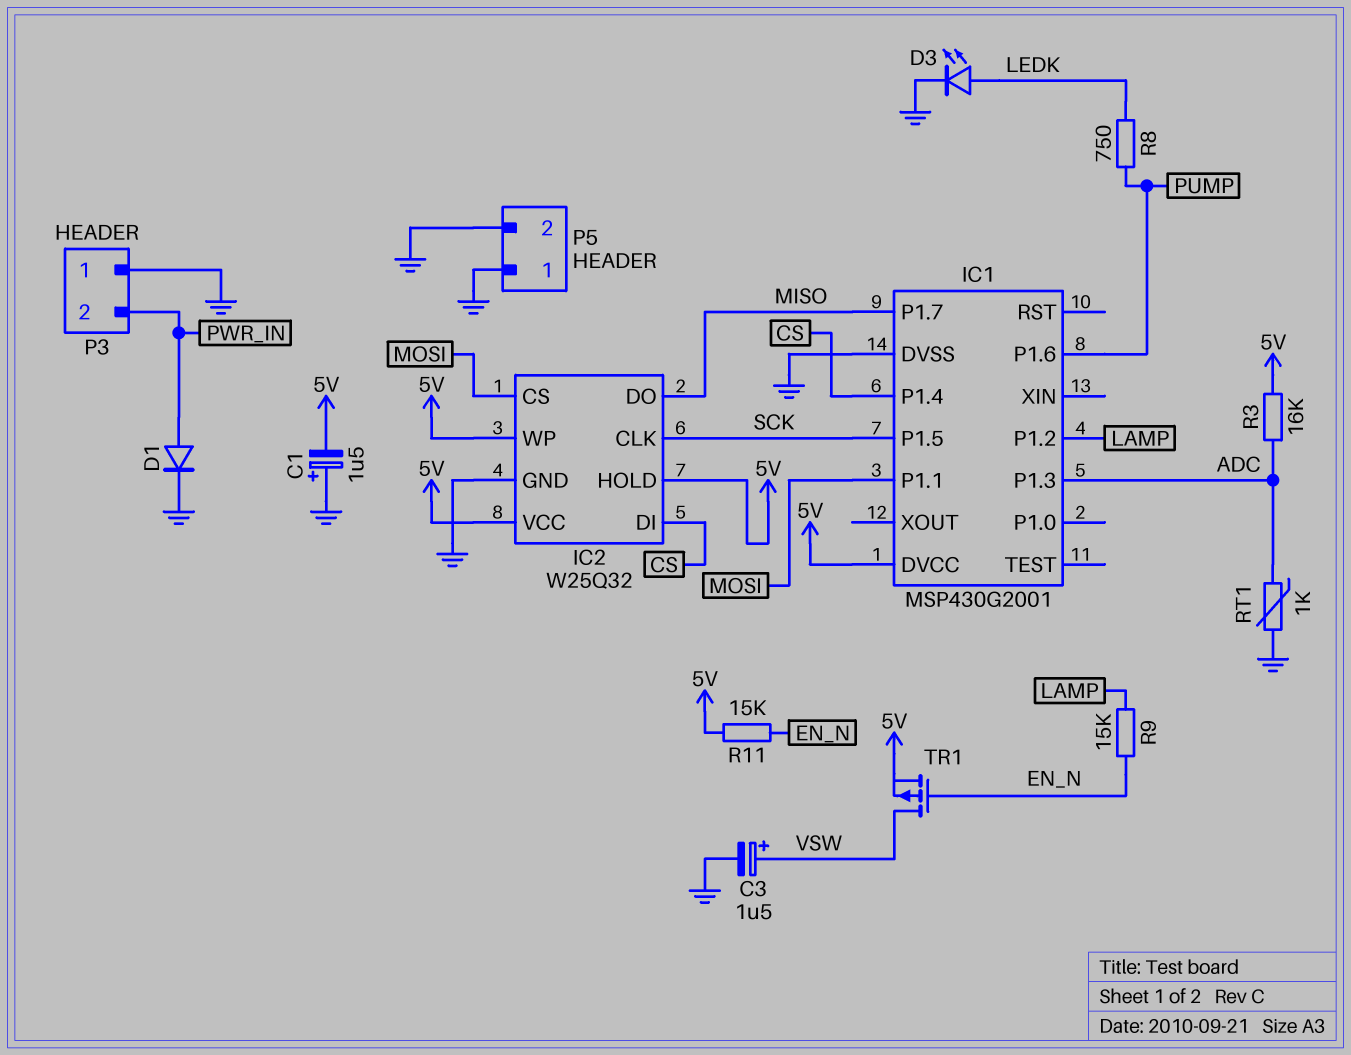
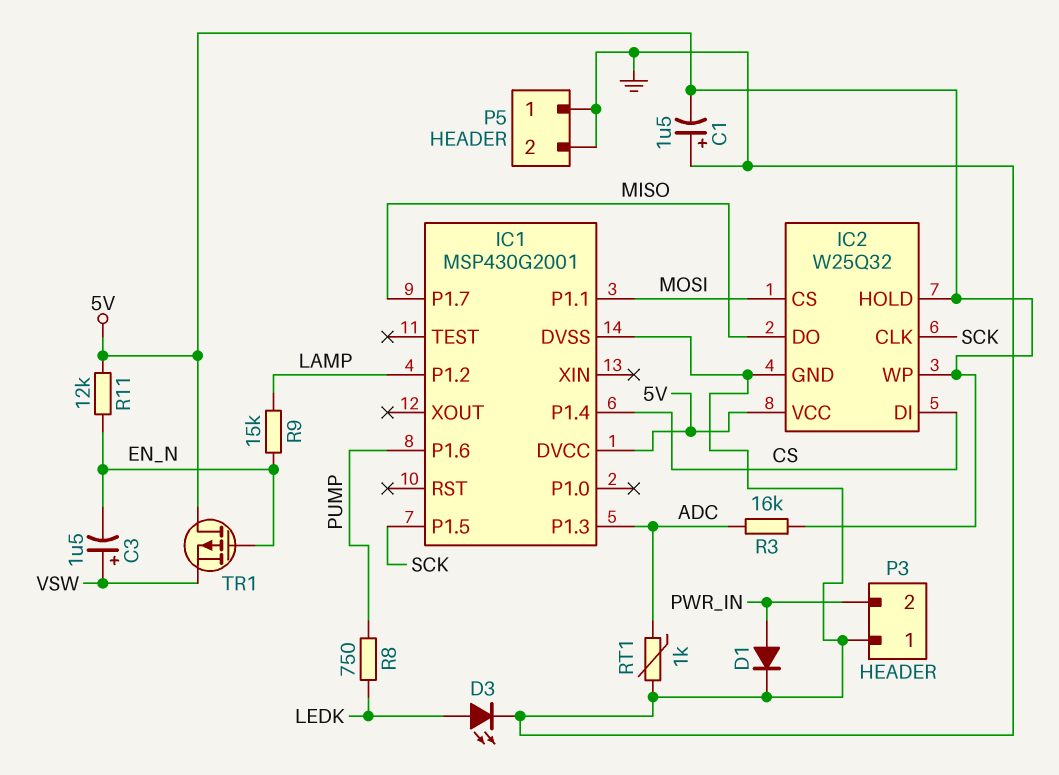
C3: 1.5uF (plus VSW, minus GND) -> 1.5uF (plus VSW, minus EN_N)
R11: 15k (5V, EN_N) -> 12k (5V, EN_N)
TR1: PMOS (G EN_N, D VSW, S 5V) -> PMOS (G EN_N, D 5V, S VSW)

